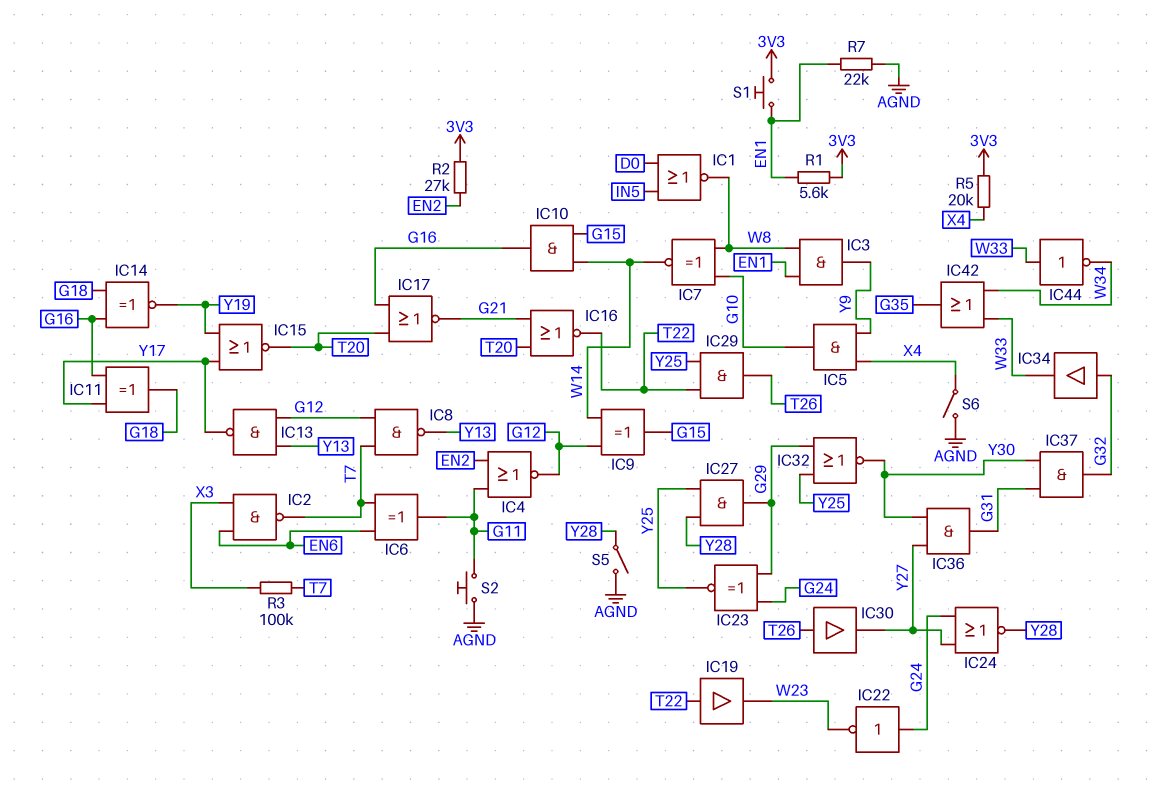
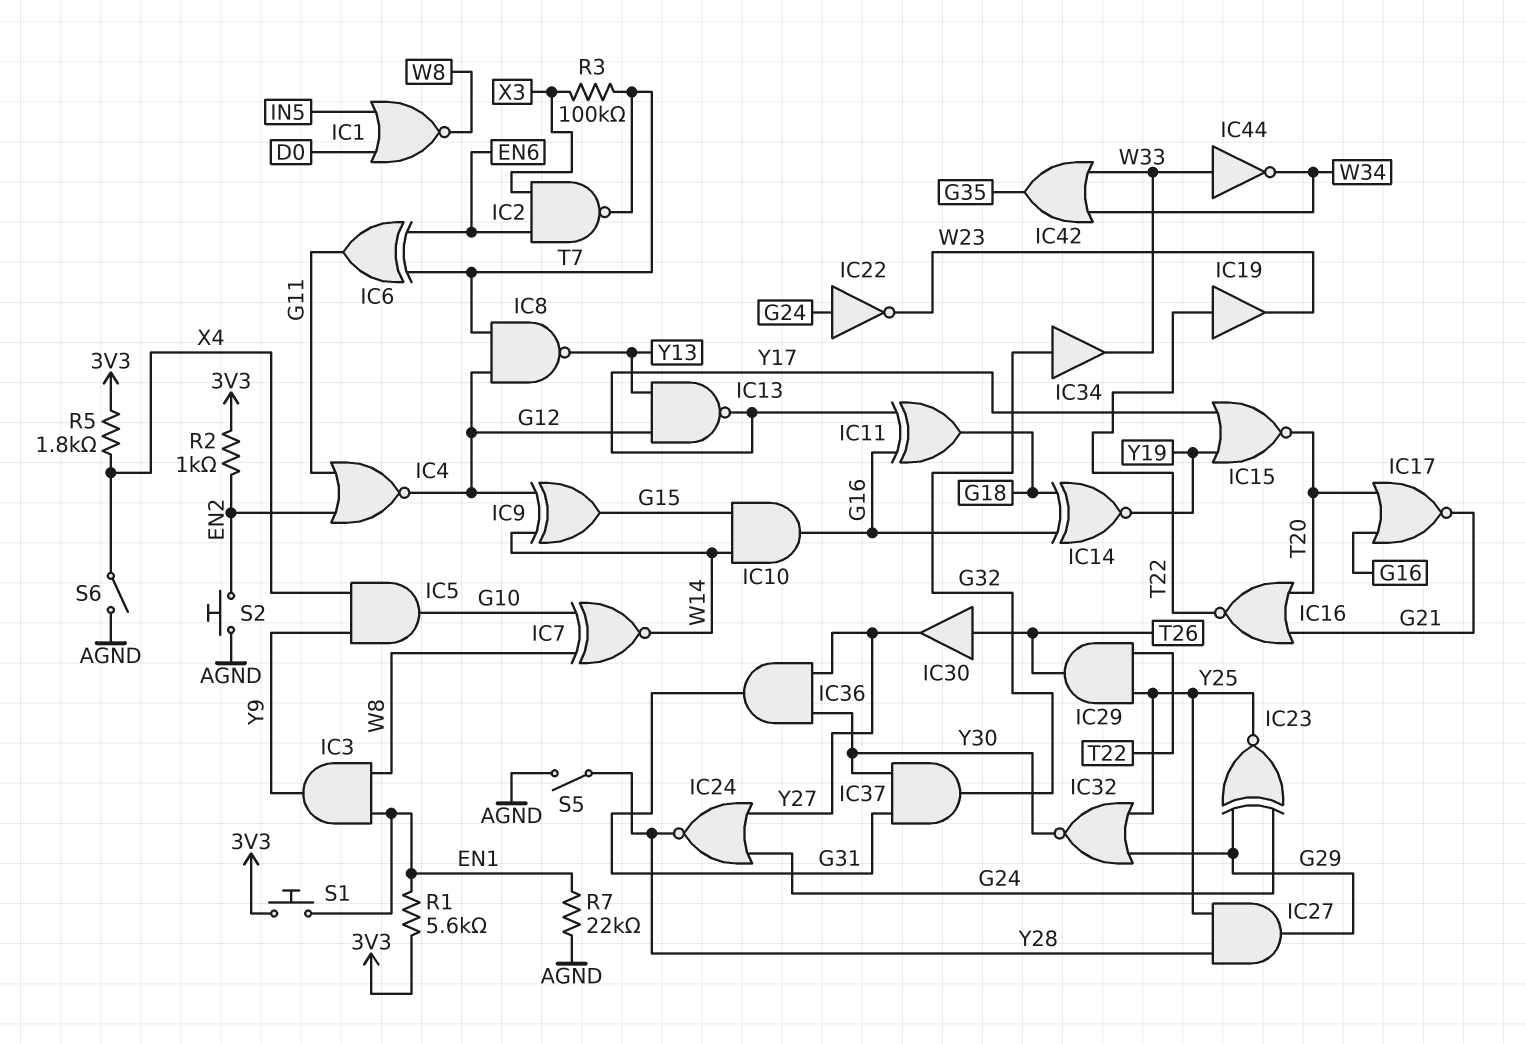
R2: 27k (3V3, EN2) -> 1k (3V3, EN2)
R5: 20k (3V3, X4) -> 1.8k (3V3, X4)
S2: button (AGND, G11) -> button (AGND, EN2)

